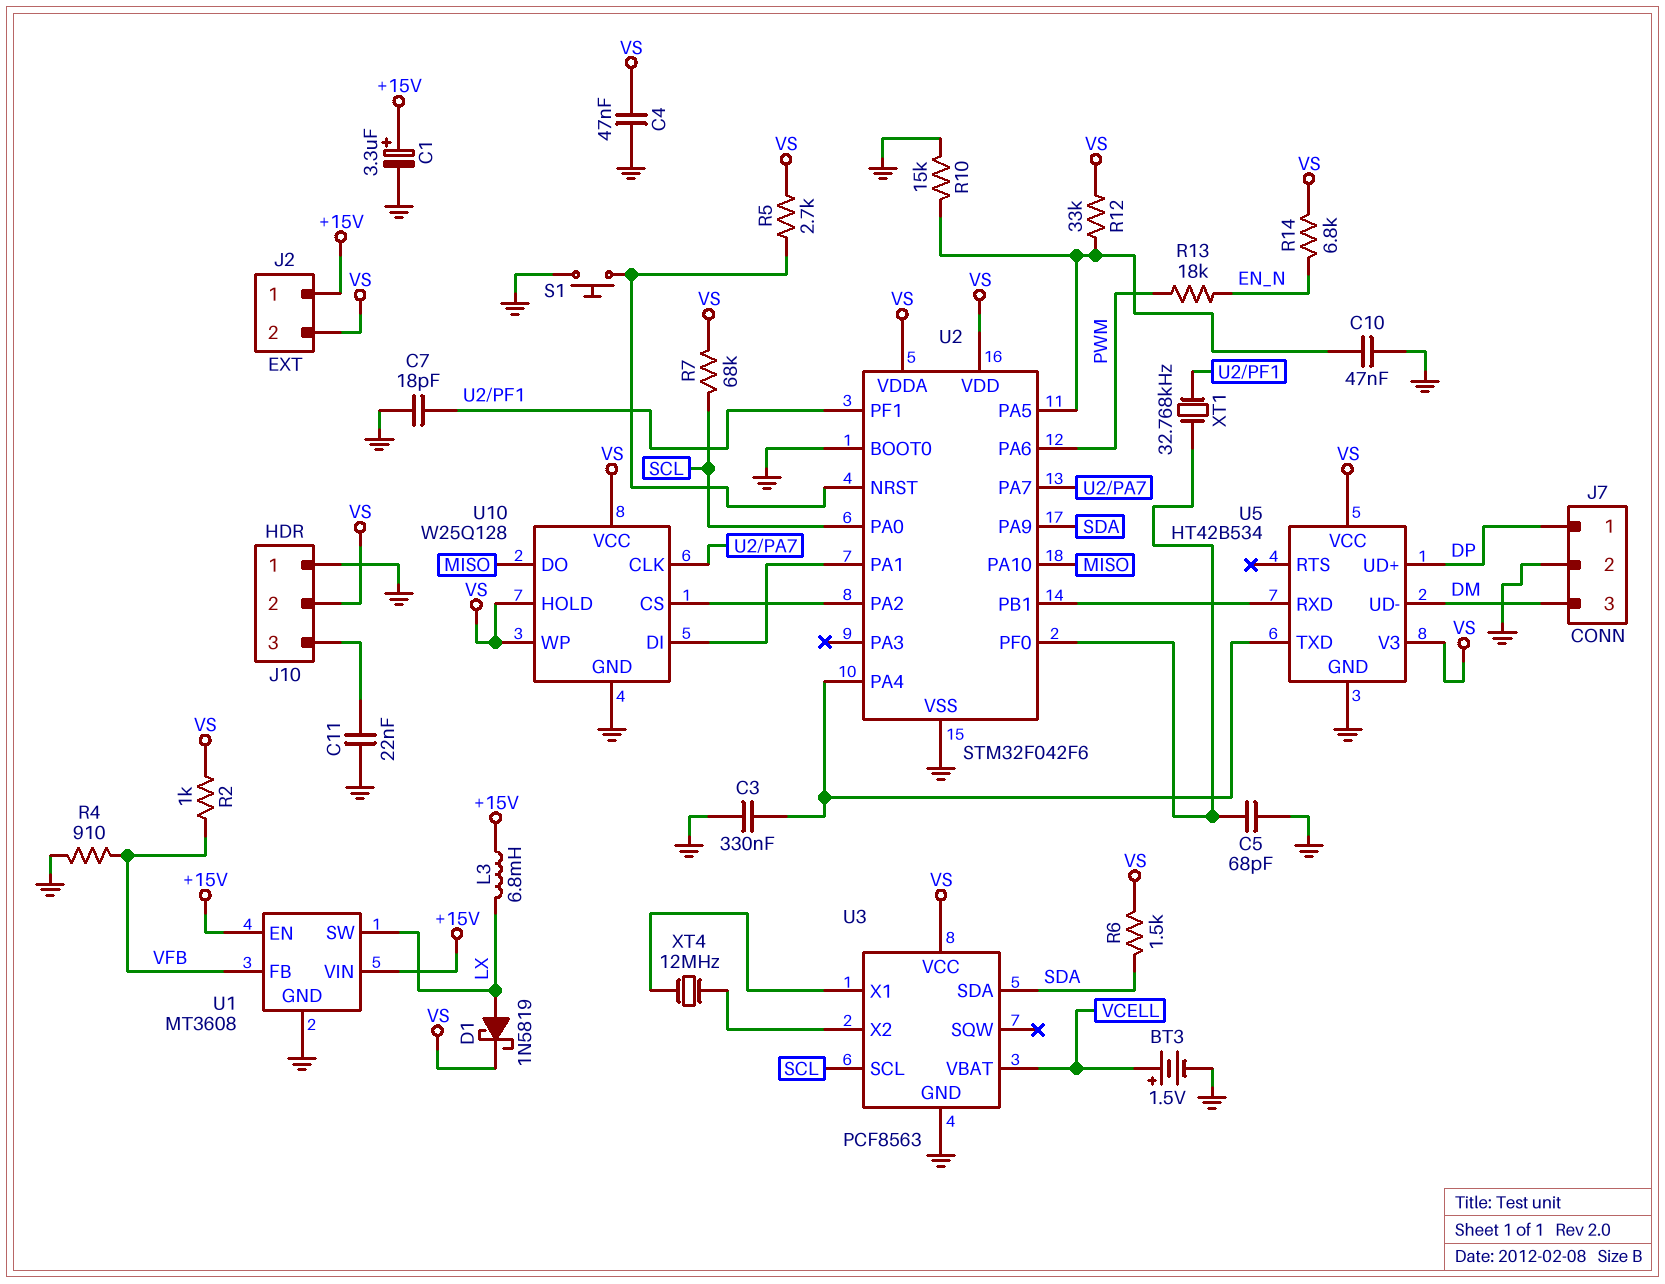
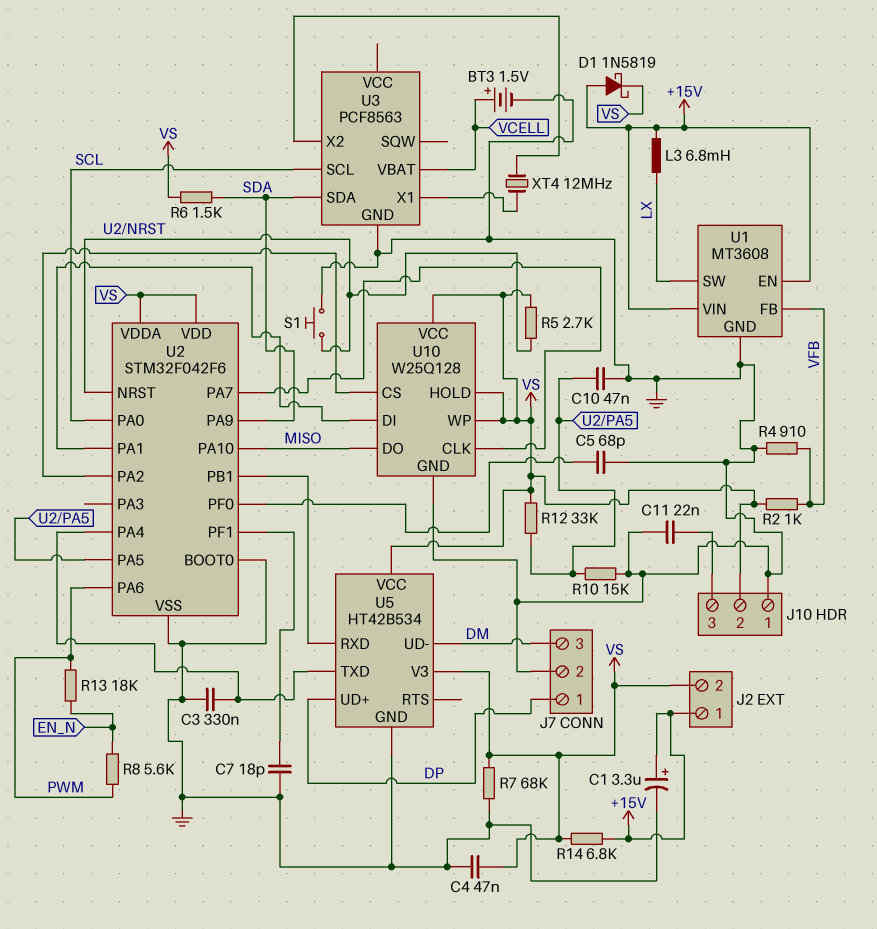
D1: schottky 1N5819 (A LX, K VS) -> schottky 1N5819 (A +15V, K VS)
R7: 68k (SCL, VS) -> 68k (GND, VS)
R8: none -> 5.6k (EN_N, PWM)
R14: 6.8k (EN_N, VS) -> 6.8k (+15V, VS)
U3 pin VCC: VS -> none
XT1: 32.768kHz (U2/PF0, U2/PF1) -> none

